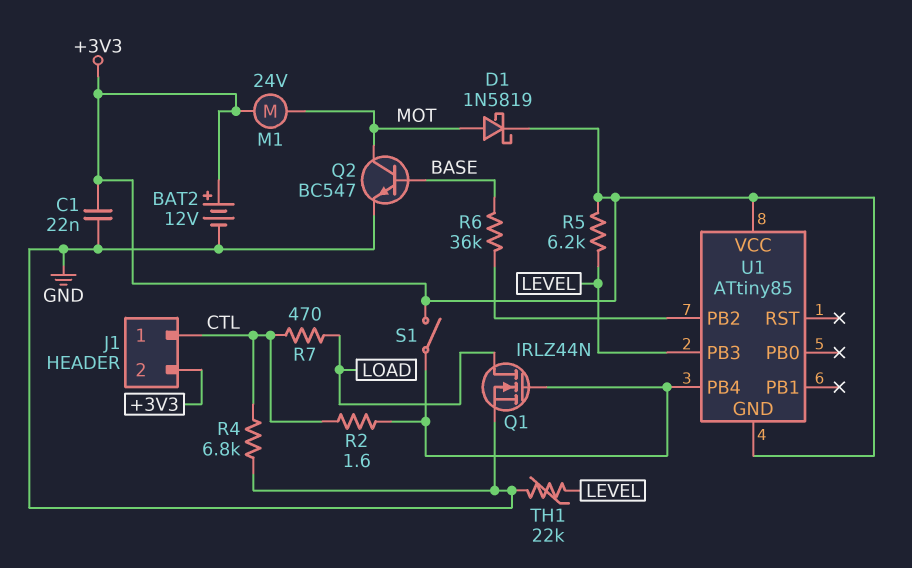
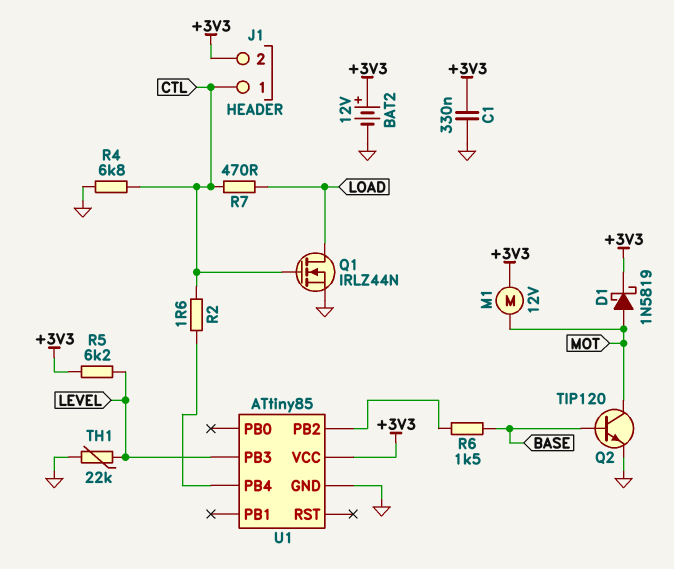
C1: 22nF (+3V3, GND) -> 330nF (+3V3, GND)
M1: motor 24V (+3V3, MOT) -> motor 12V (+3V3, MOT)
Q1: NMOS IRLZ44N (G U1/PB4, D LOAD, S GND) -> NMOS IRLZ44N (G CTL, D LOAD, S GND)
Q2: NPN BC547 (B BASE, C MOT, E GND) -> NPN TIP120 (B BASE, C MOT, E GND)
R6: 36k (BASE, U1/PB2) -> 1.5k (BASE, U1/PB2)
S1: switch (+3V3, U1/PB4) -> none
U1 pin GND: +3V3 -> GND

